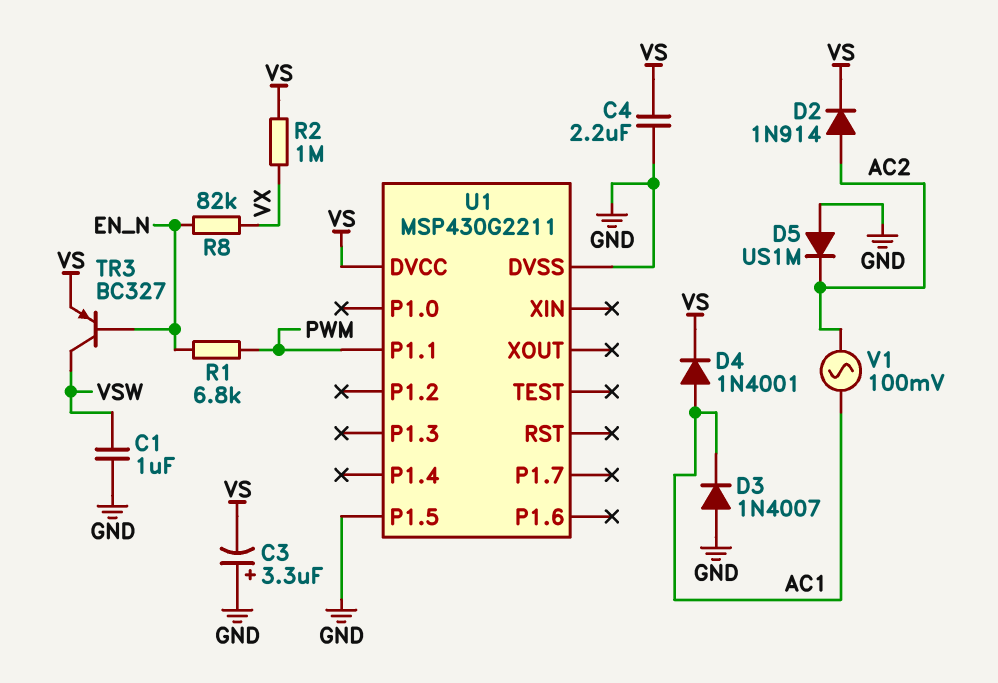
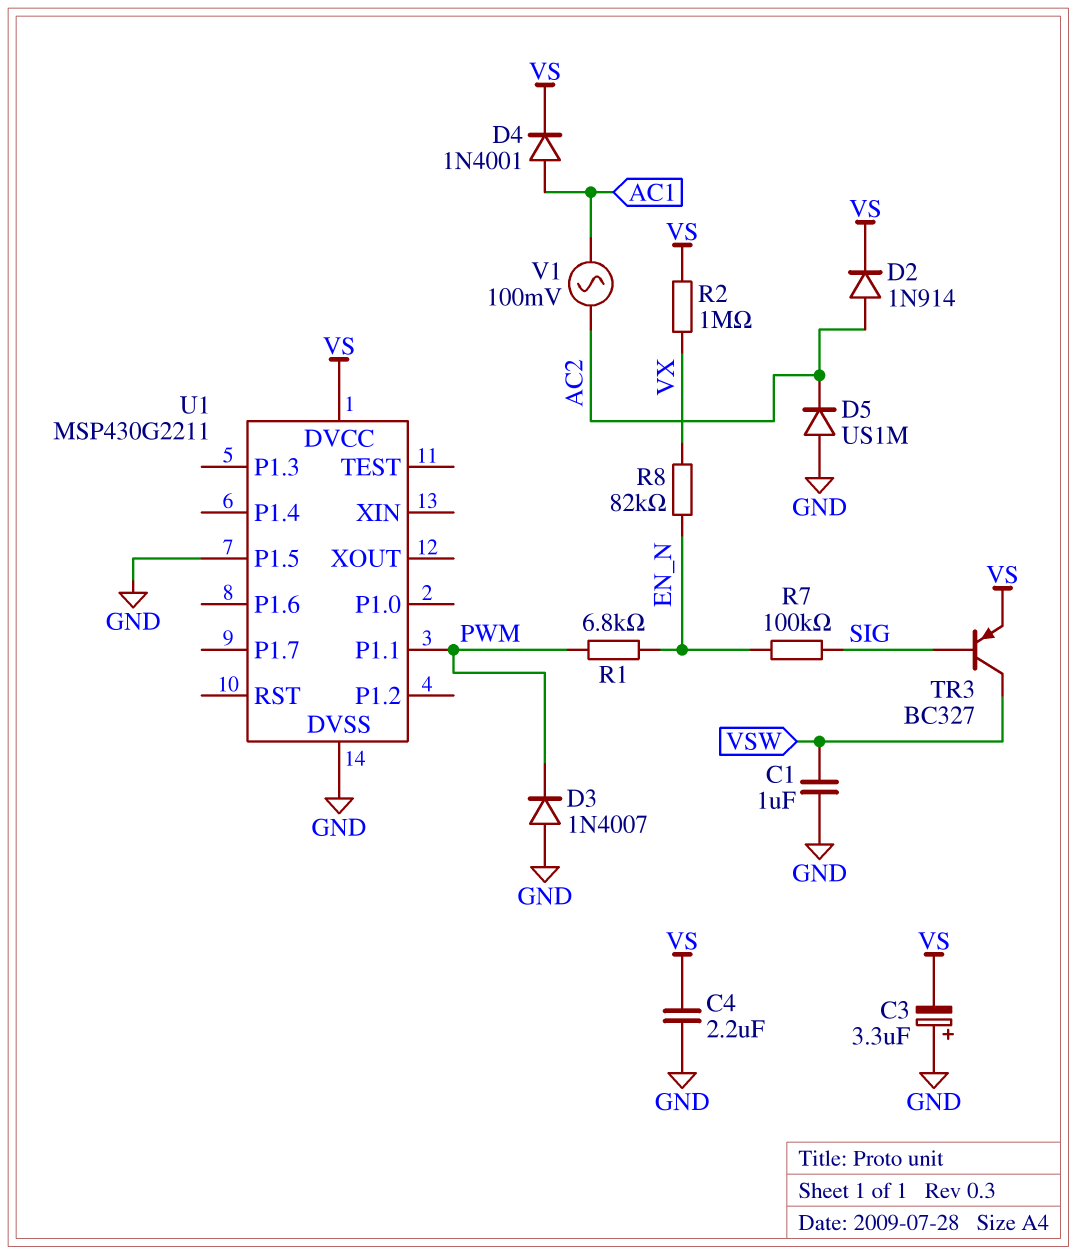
D3: diode 1N4007 (A GND, K AC1) -> diode 1N4007 (A GND, K PWM)
R7: none -> 100k (EN_N, SIG)
TR3: PNP BC327 (B EN_N, C VSW, E VS) -> PNP BC327 (B SIG, C VSW, E VS)

